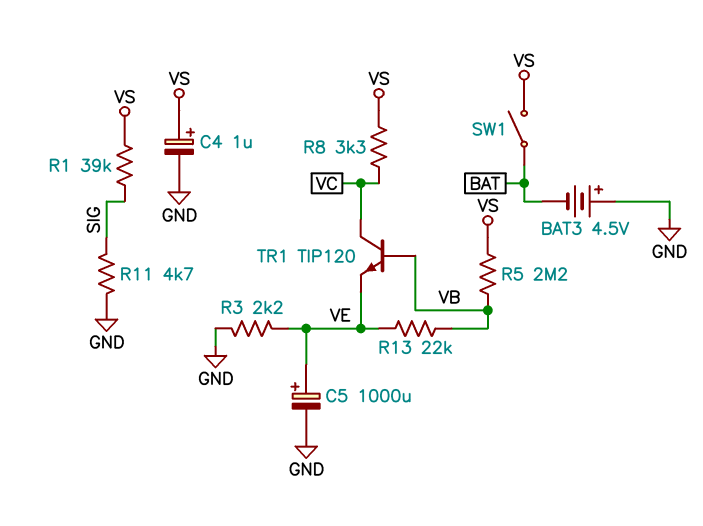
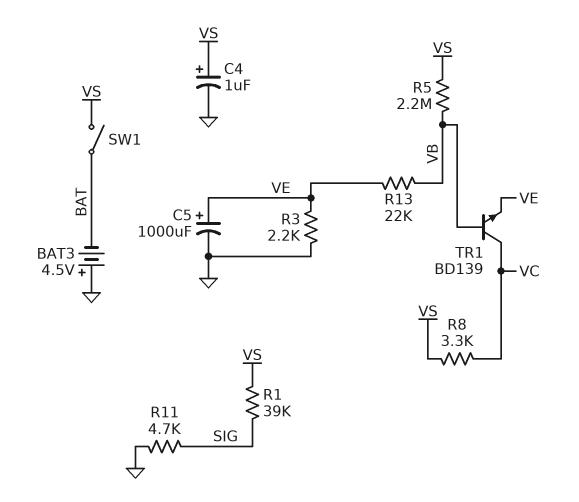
TR1: NPN TIP120 (B VB, C VC, E VE) -> NPN BD139 (B VB, C VC, E VE)

